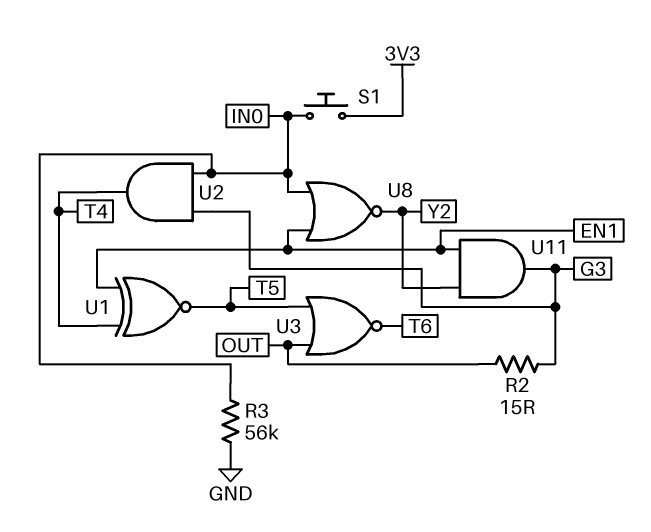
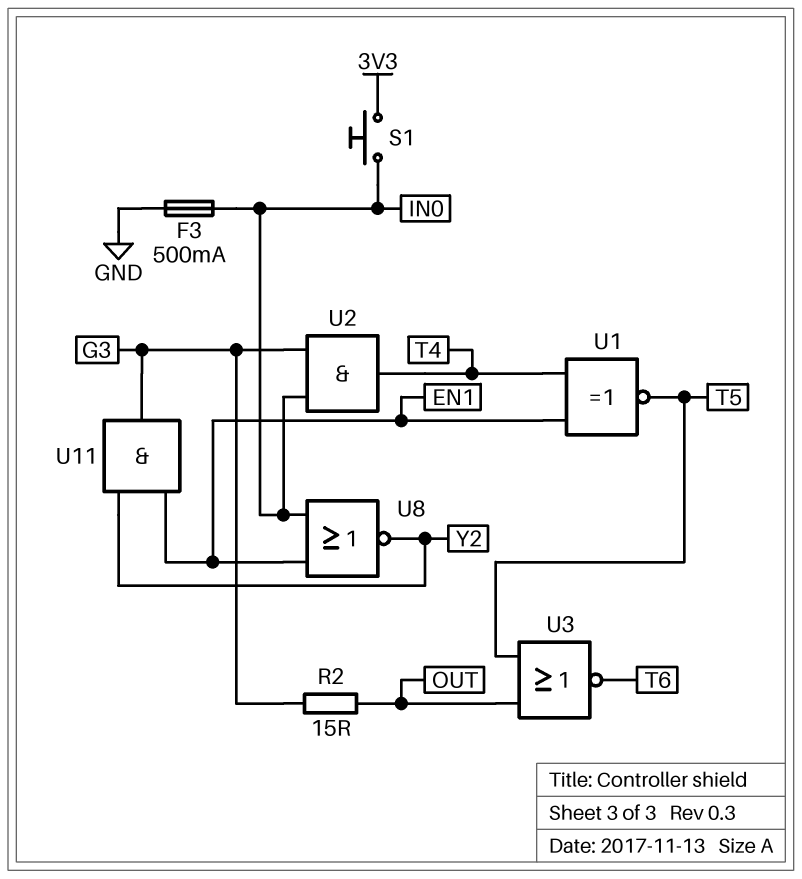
F3: none -> 500mA (GND, IN0)
R3: 56k (GND, IN0) -> none

